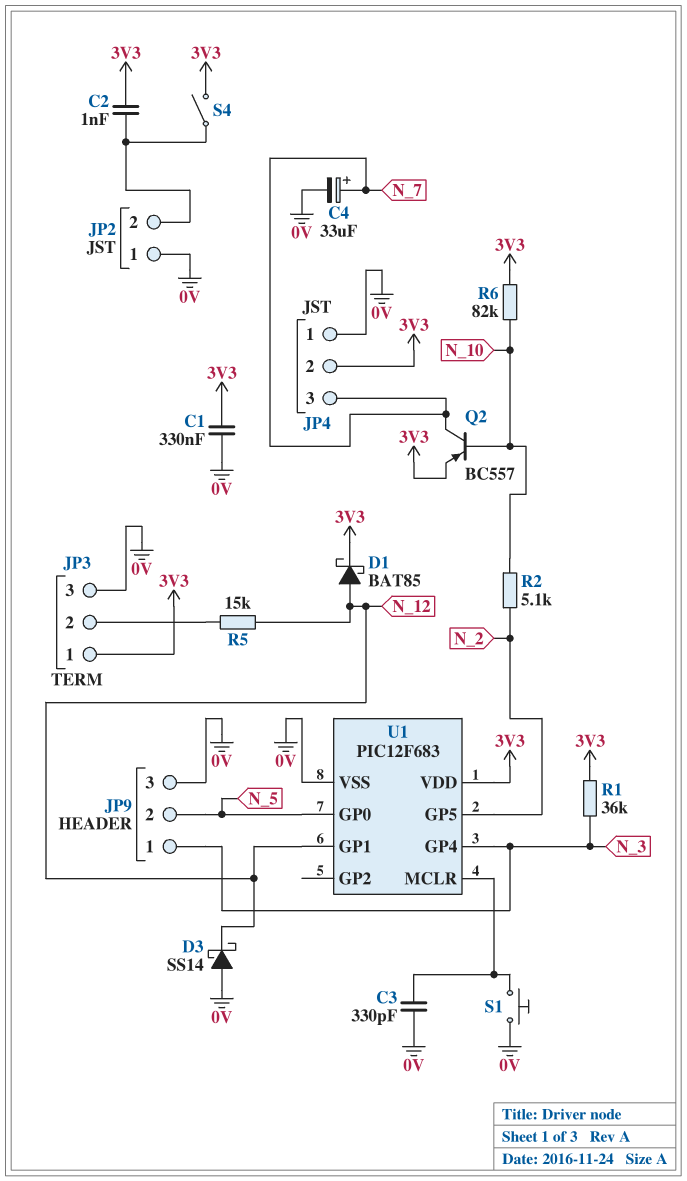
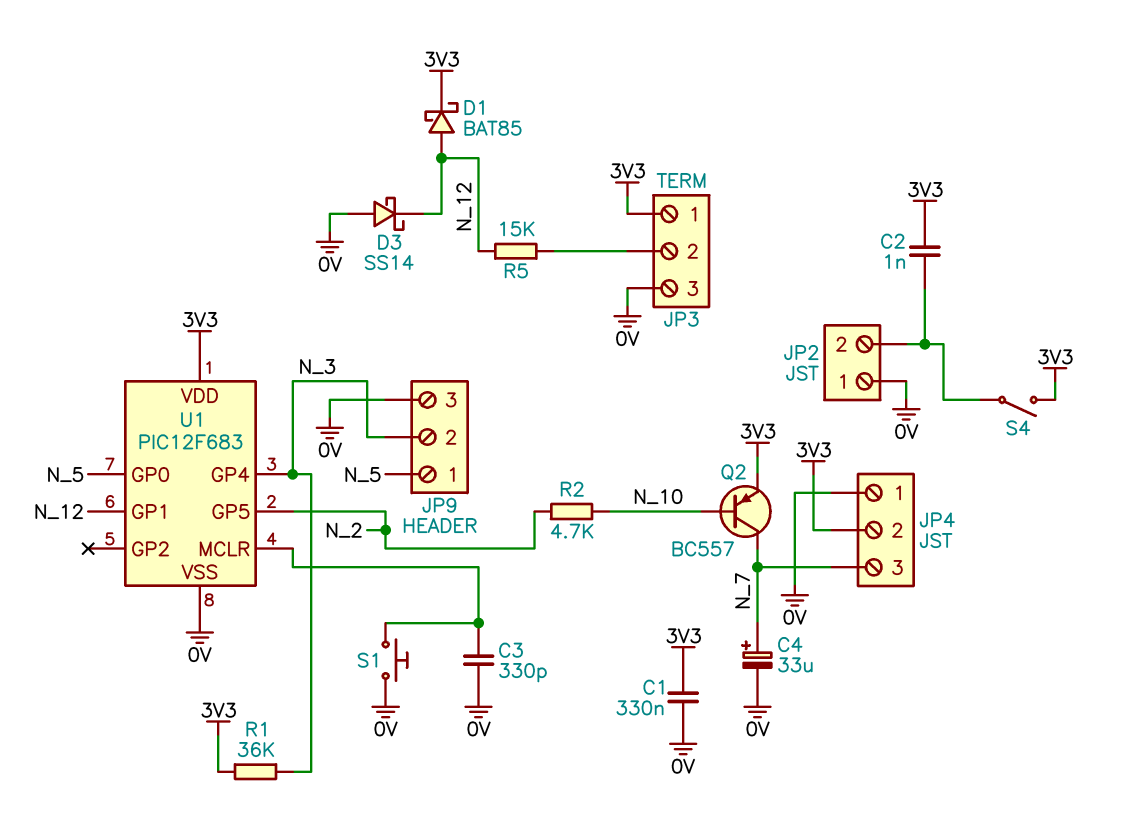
JP9 pin 1: N_3 -> N_5
JP9 pin 2: N_5 -> N_3
R2: 5.1k (N_2, N_10) -> 4.7k (N_2, N_10)
R6: 82k (3V3, N_10) -> none

